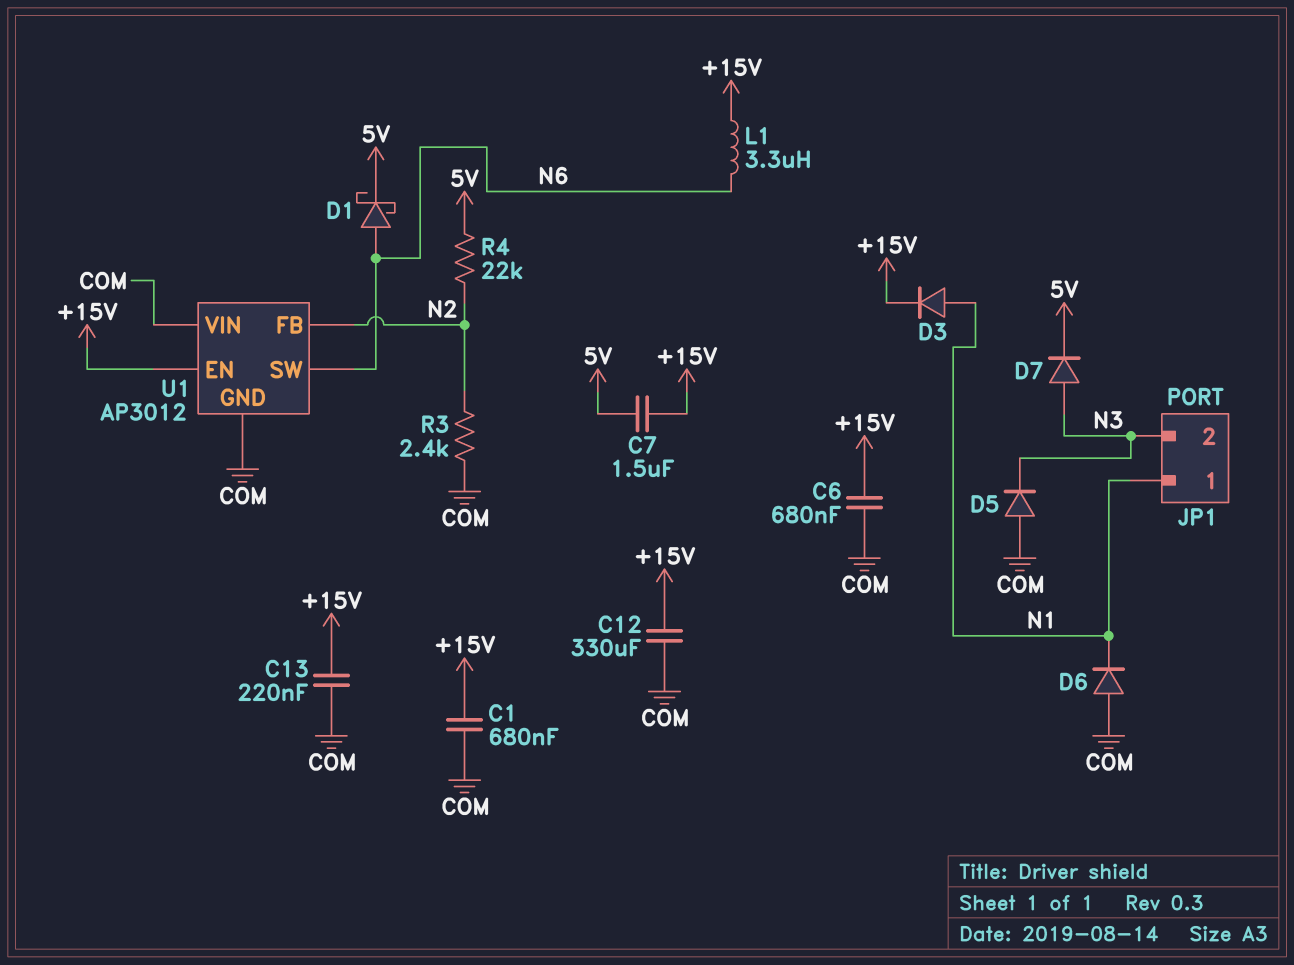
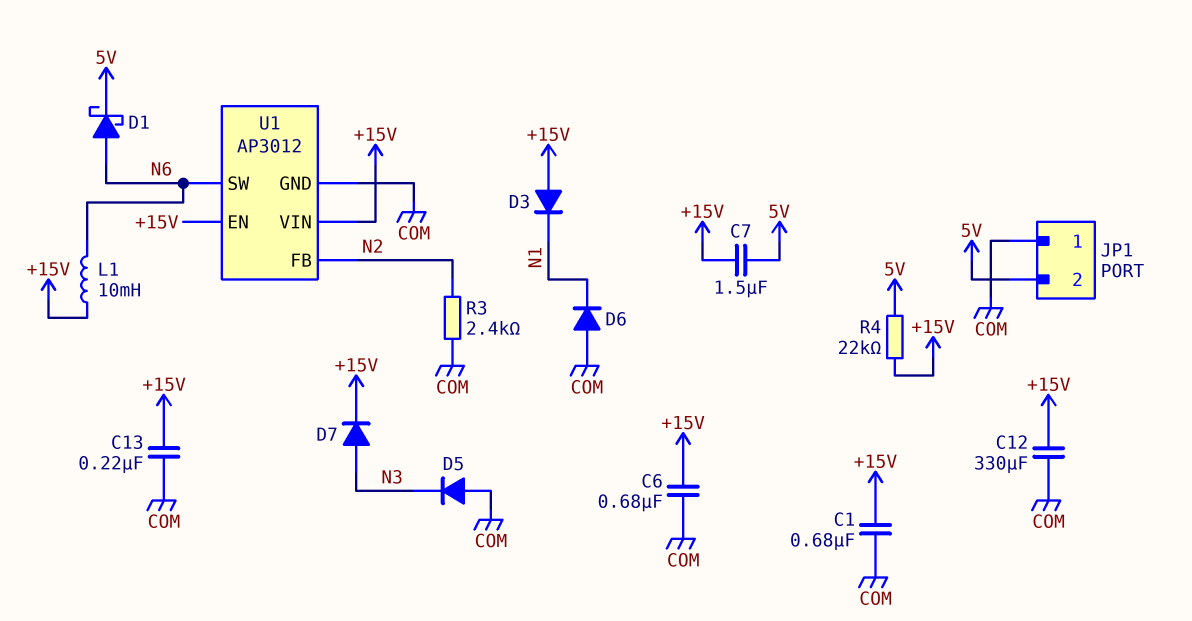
D3: diode (A N1, K +15V) -> diode (A +15V, K N1)
D7: diode (A N3, K 5V) -> diode (A N3, K +15V)
JP1 pin 1: N1 -> COM
JP1 pin 2: N3 -> 5V
L1: 3.3uH (+15V, N6) -> 10mH (+15V, N6)
R4: 22k (5V, N2) -> 22k (+15V, 5V)
U1 pin VIN: COM -> +15V

